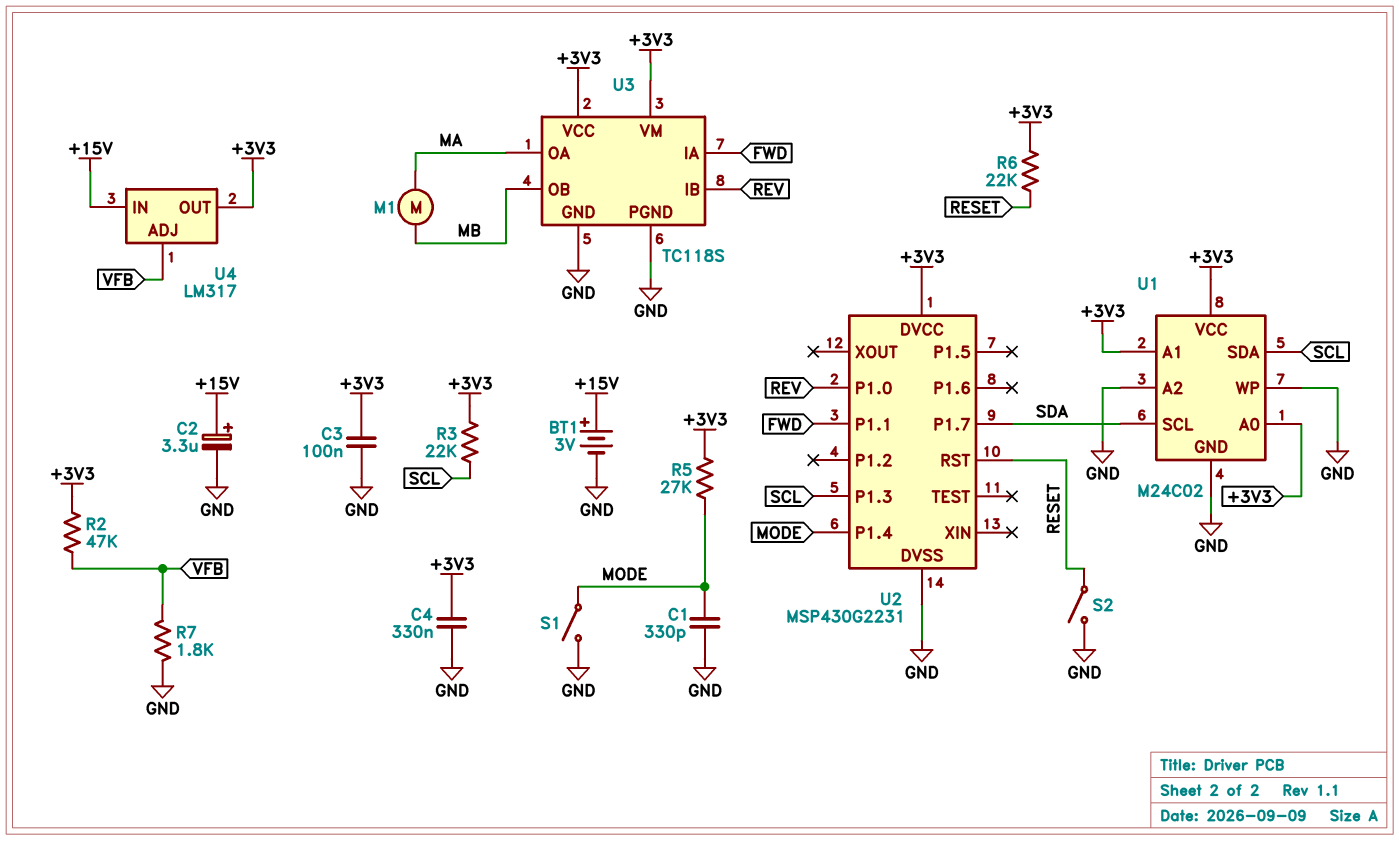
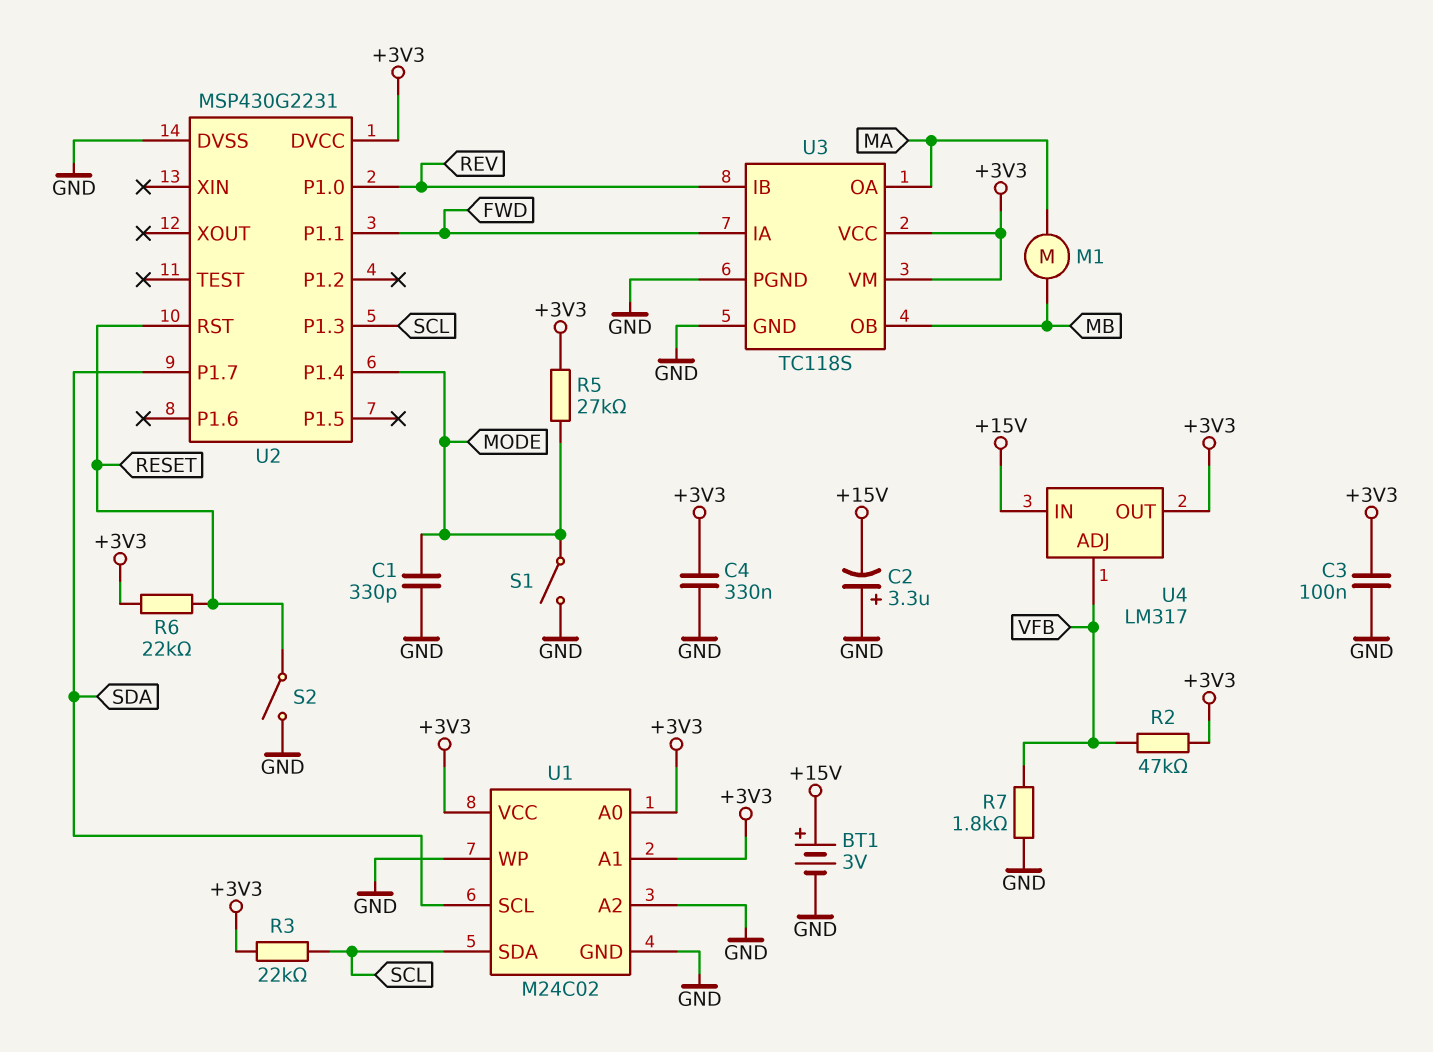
C2: 3.3uF (plus +15V, minus GND) -> 3.3uF (plus GND, minus +15V)

